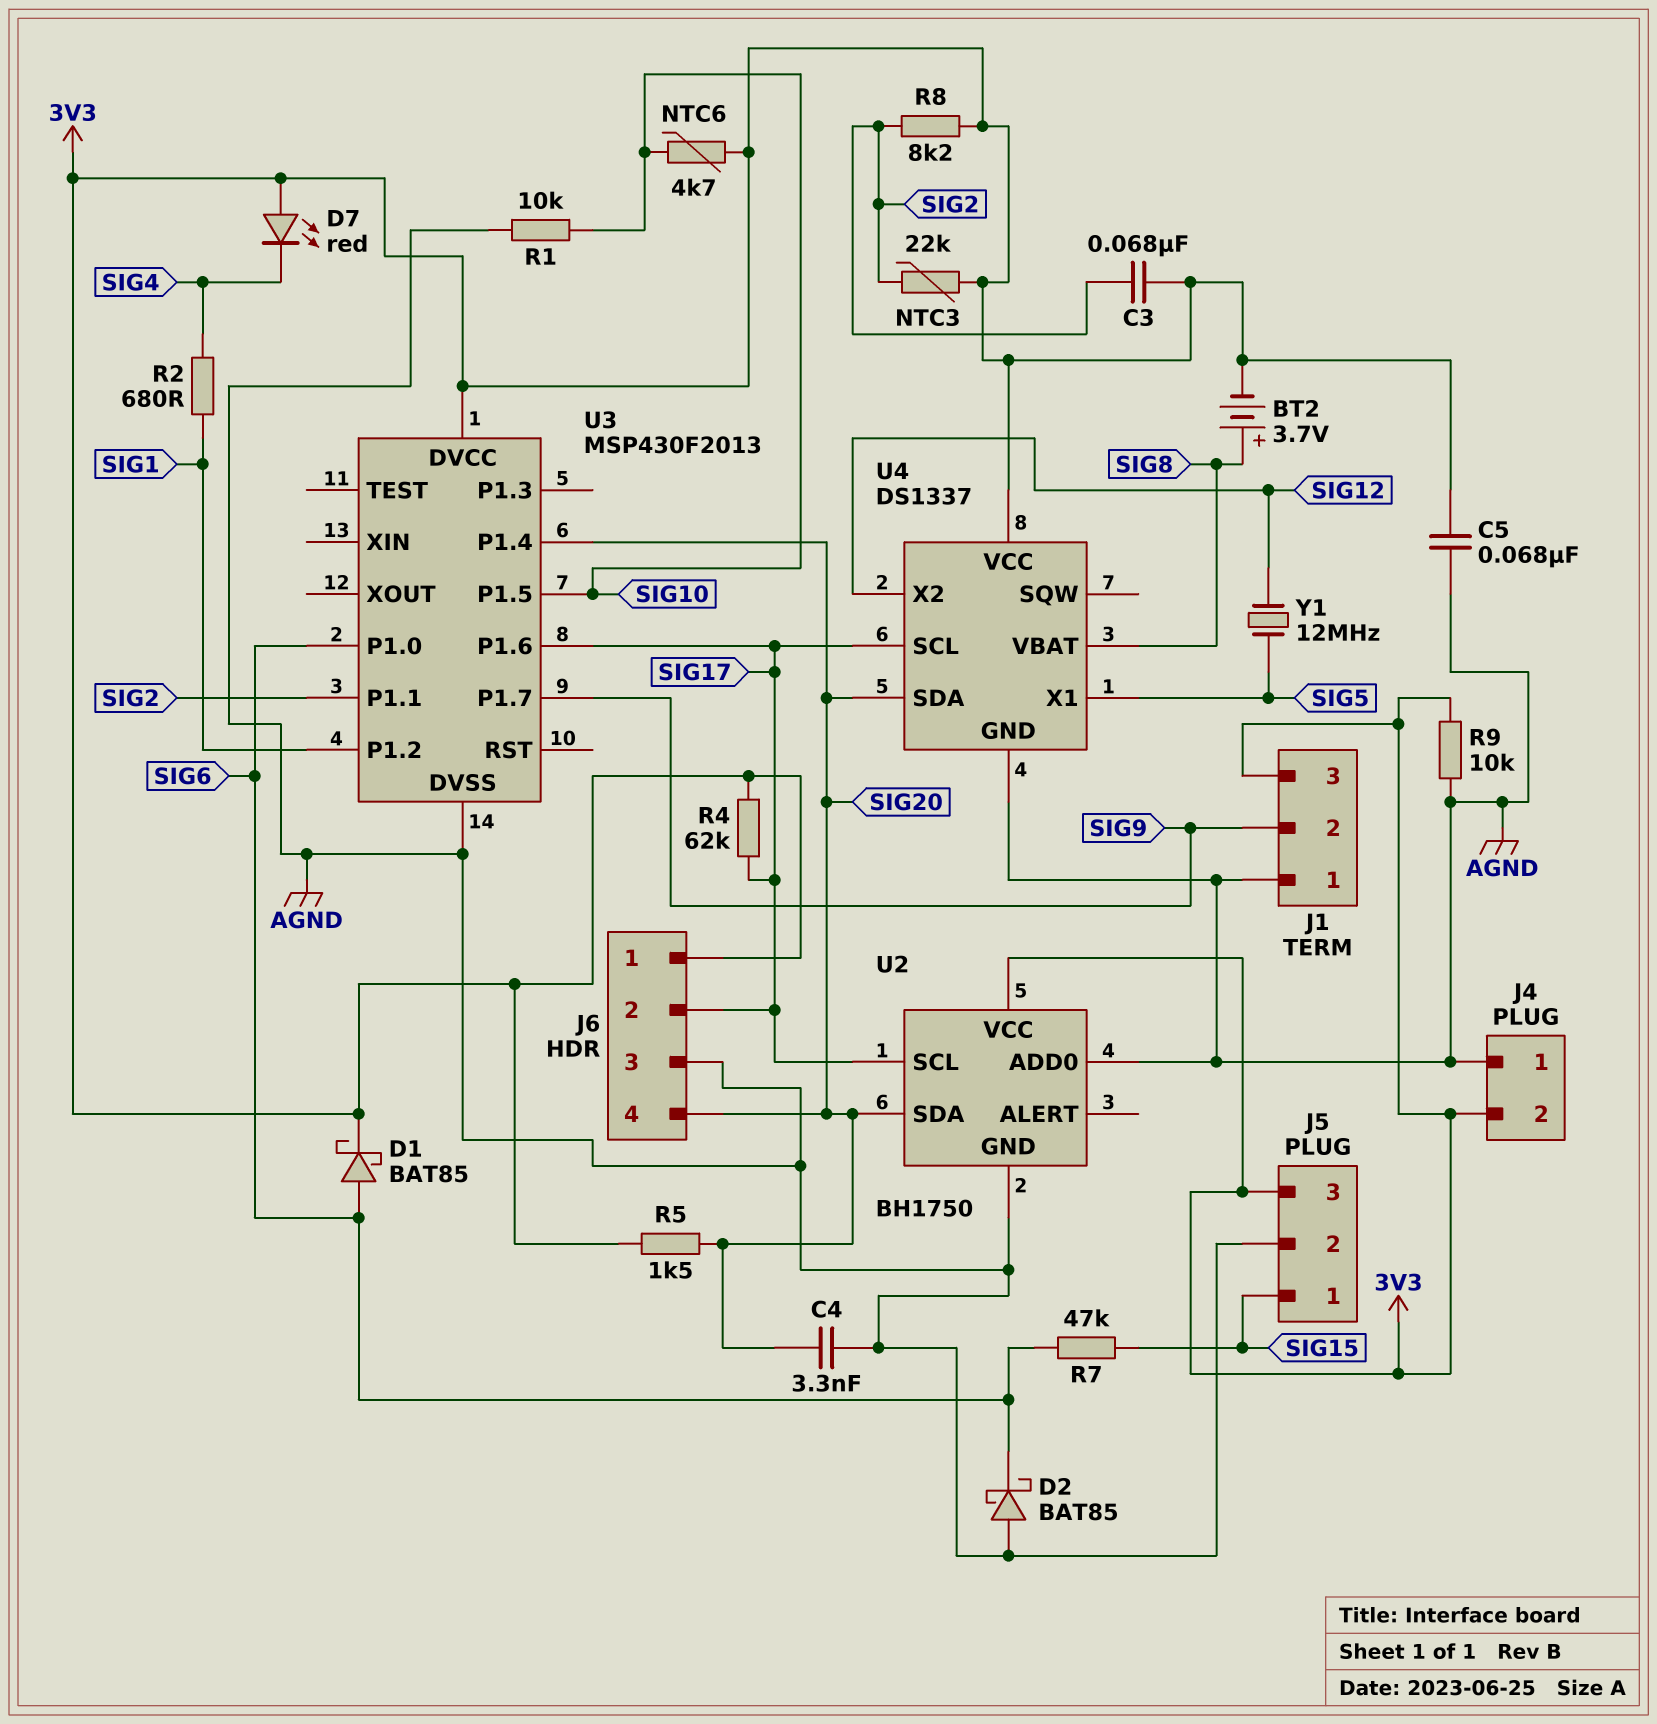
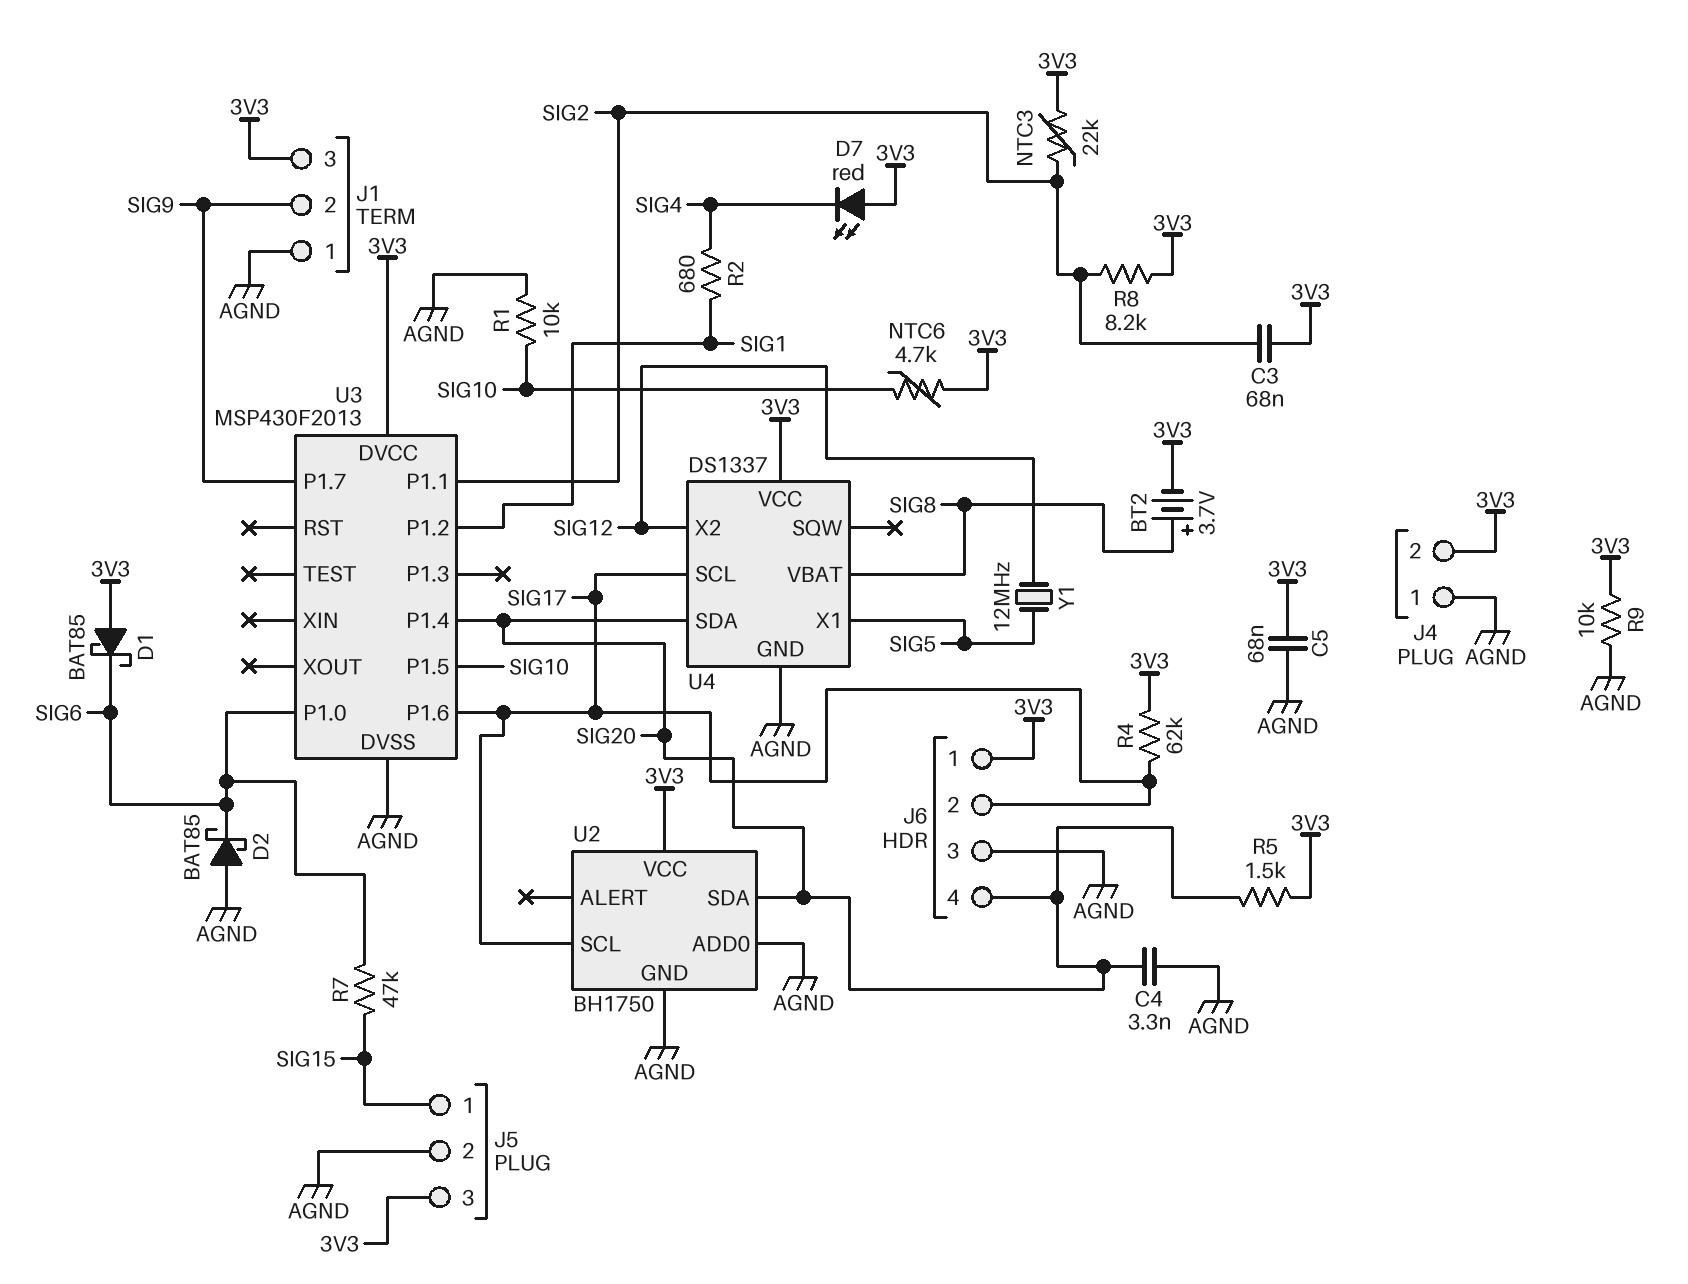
D1: schottky BAT85 (A SIG6, K 3V3) -> schottky BAT85 (A 3V3, K SIG6)

